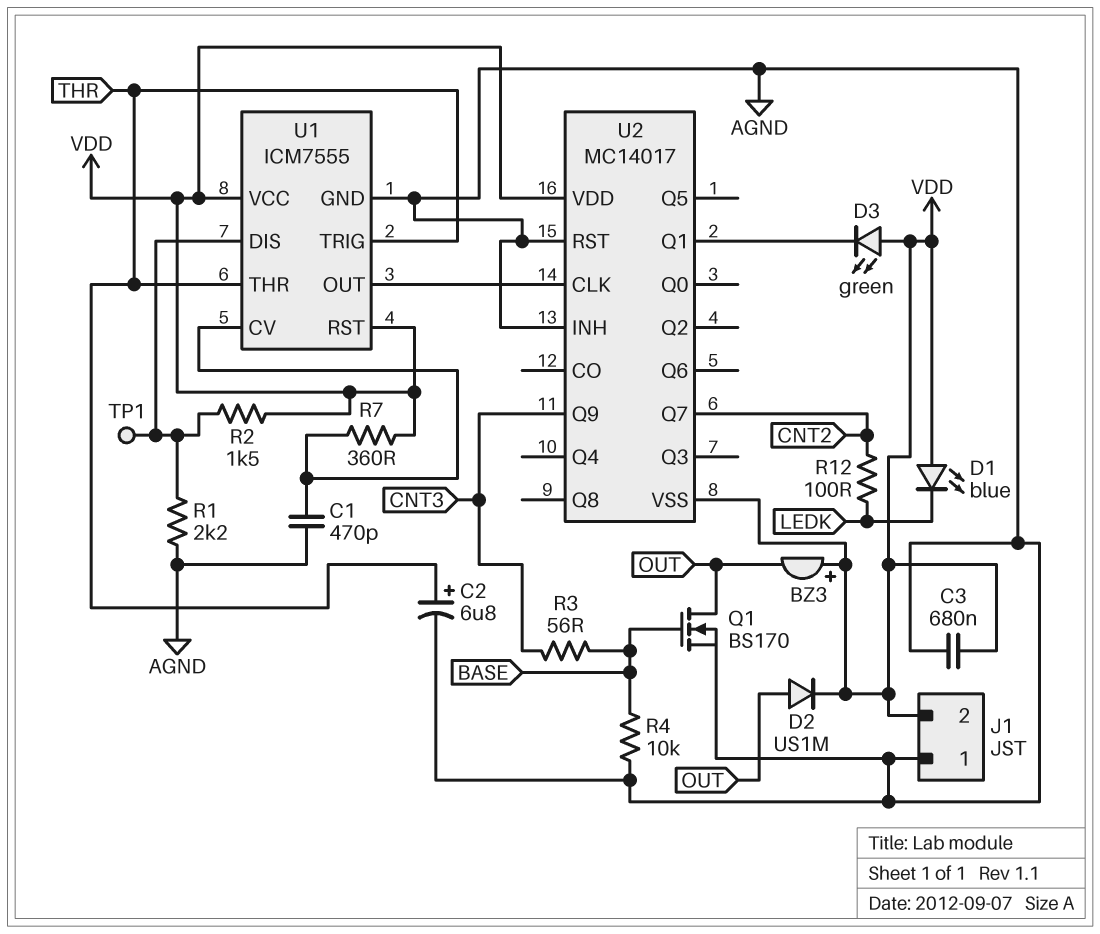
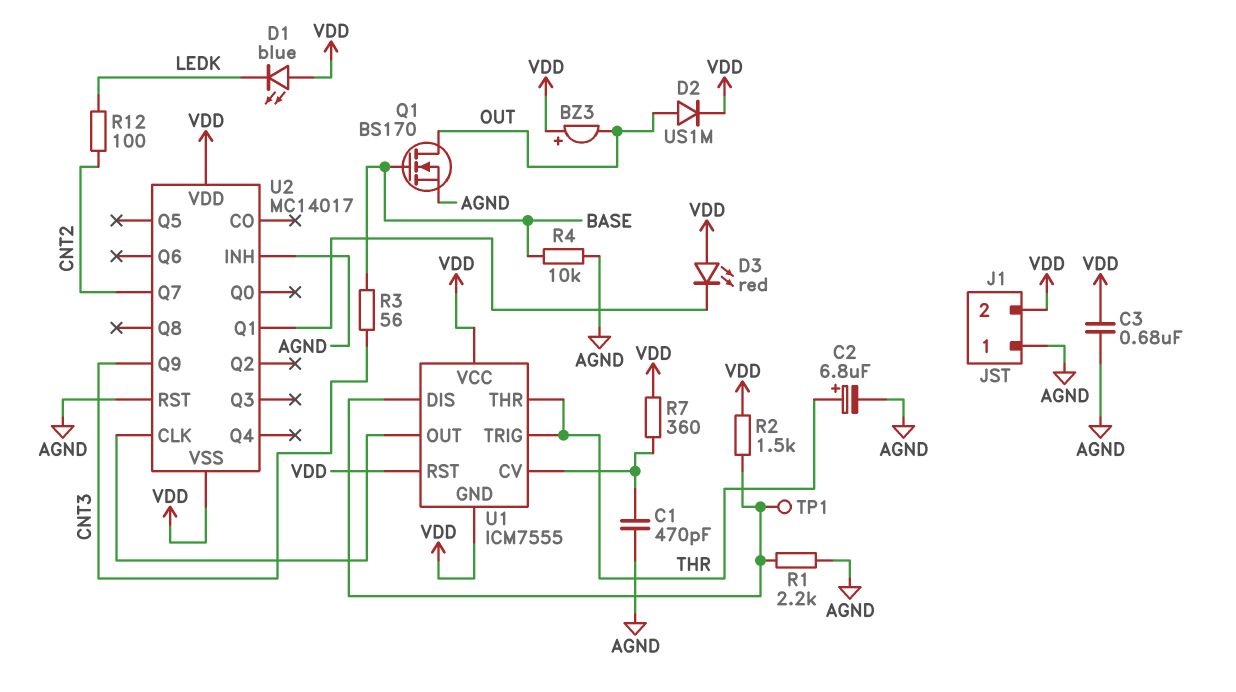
D3: LED green (A VDD, K U2/Q1) -> LED red (A VDD, K U2/Q1)
U1 pin GND: AGND -> VDD

